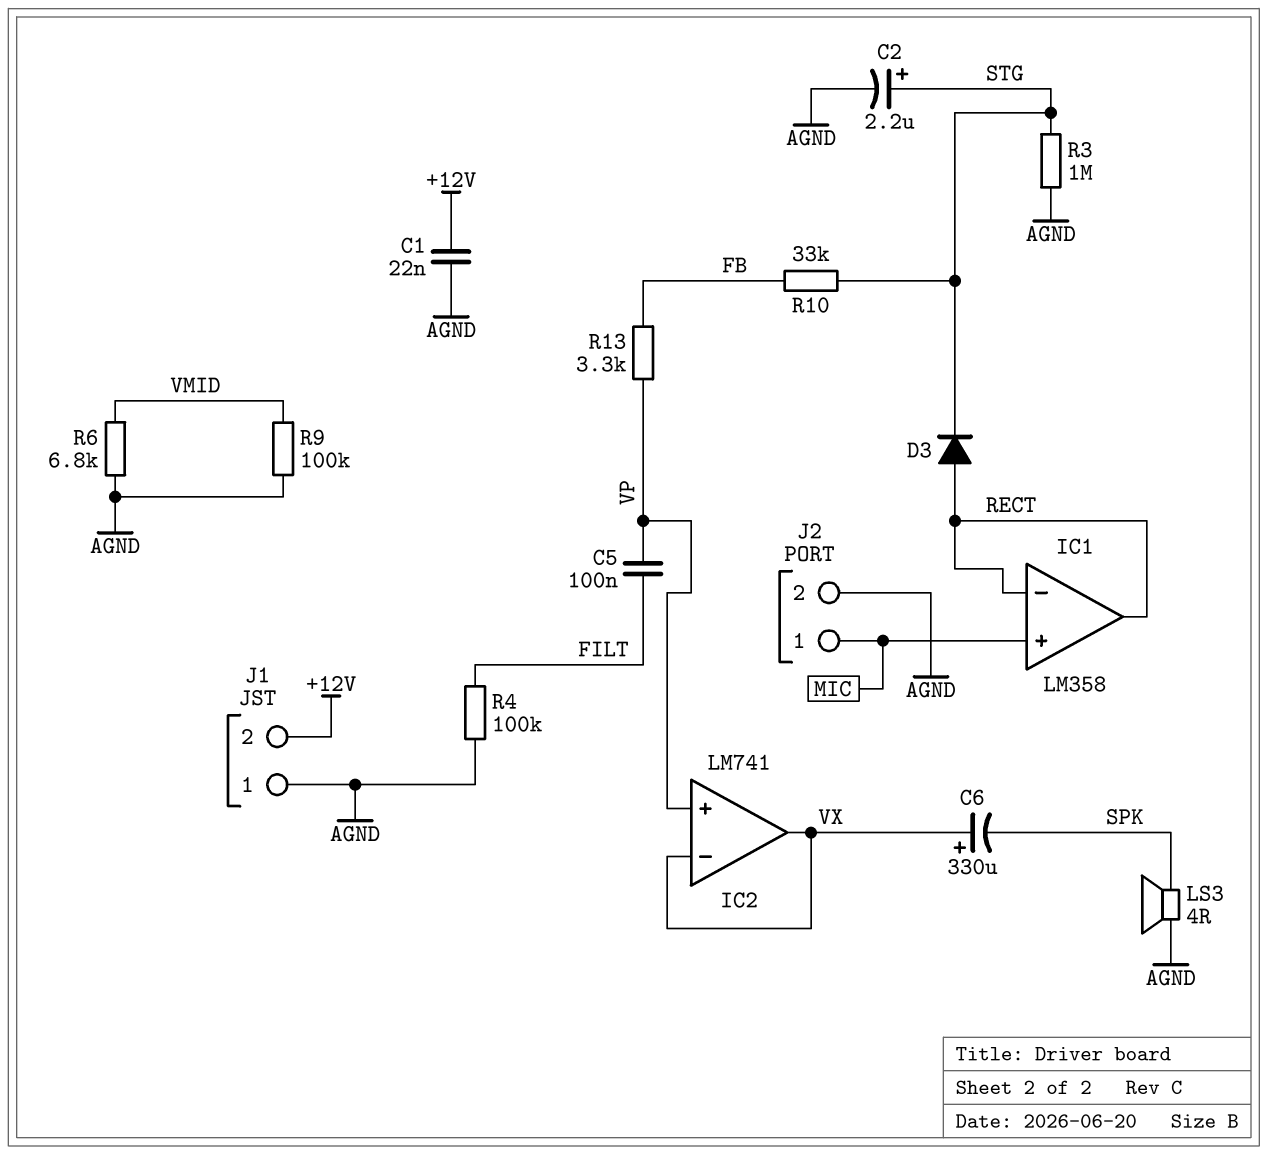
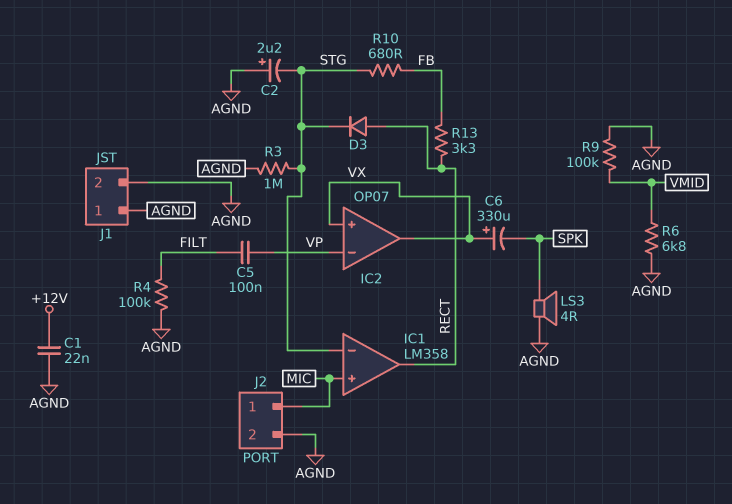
C2: 2.2uF (plus STG, minus AGND) -> 2.2uF (plus AGND, minus STG)
IC1 pin in-: RECT -> STG
IC2: LM741 -> OP07
IC2 pin in+: VP -> VX
IC2 pin in-: VX -> VP
J1 pin 2: +12V -> AGND
R10: 33k (FB, STG) -> 680 (FB, STG)
R13: 3.3k (FB, VP) -> 3.3k (FB, RECT)

